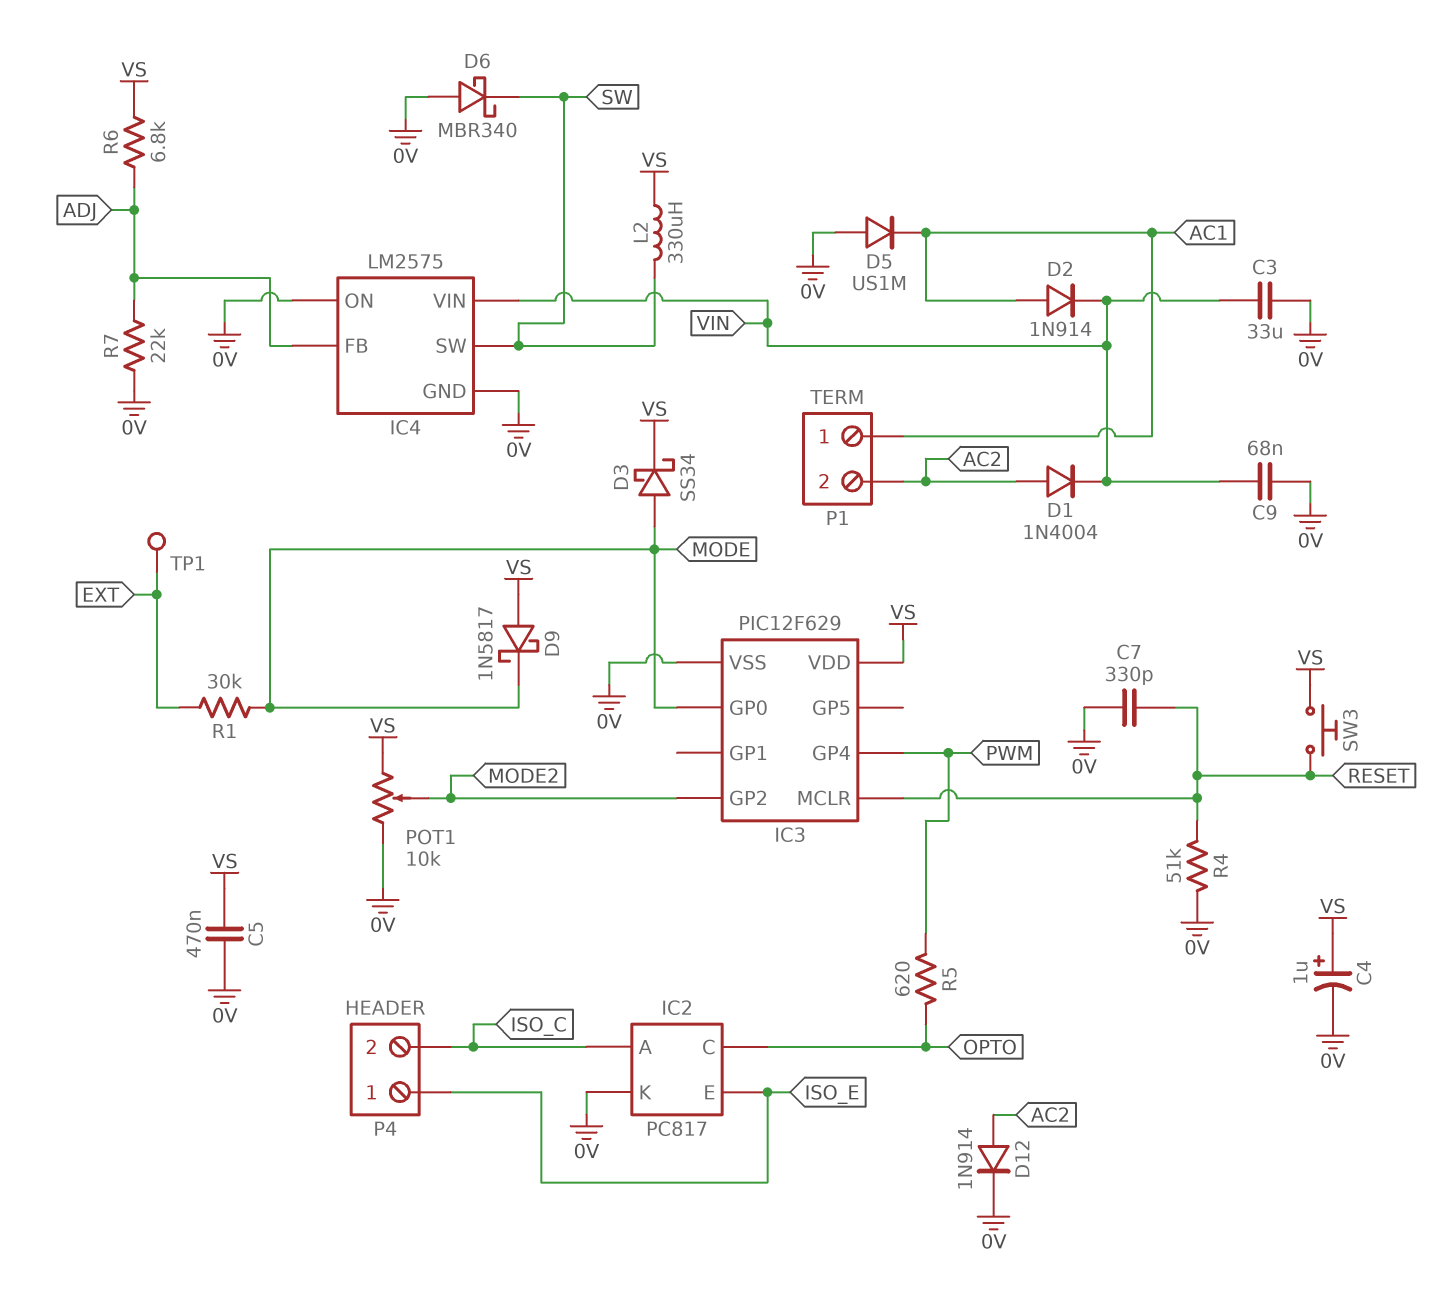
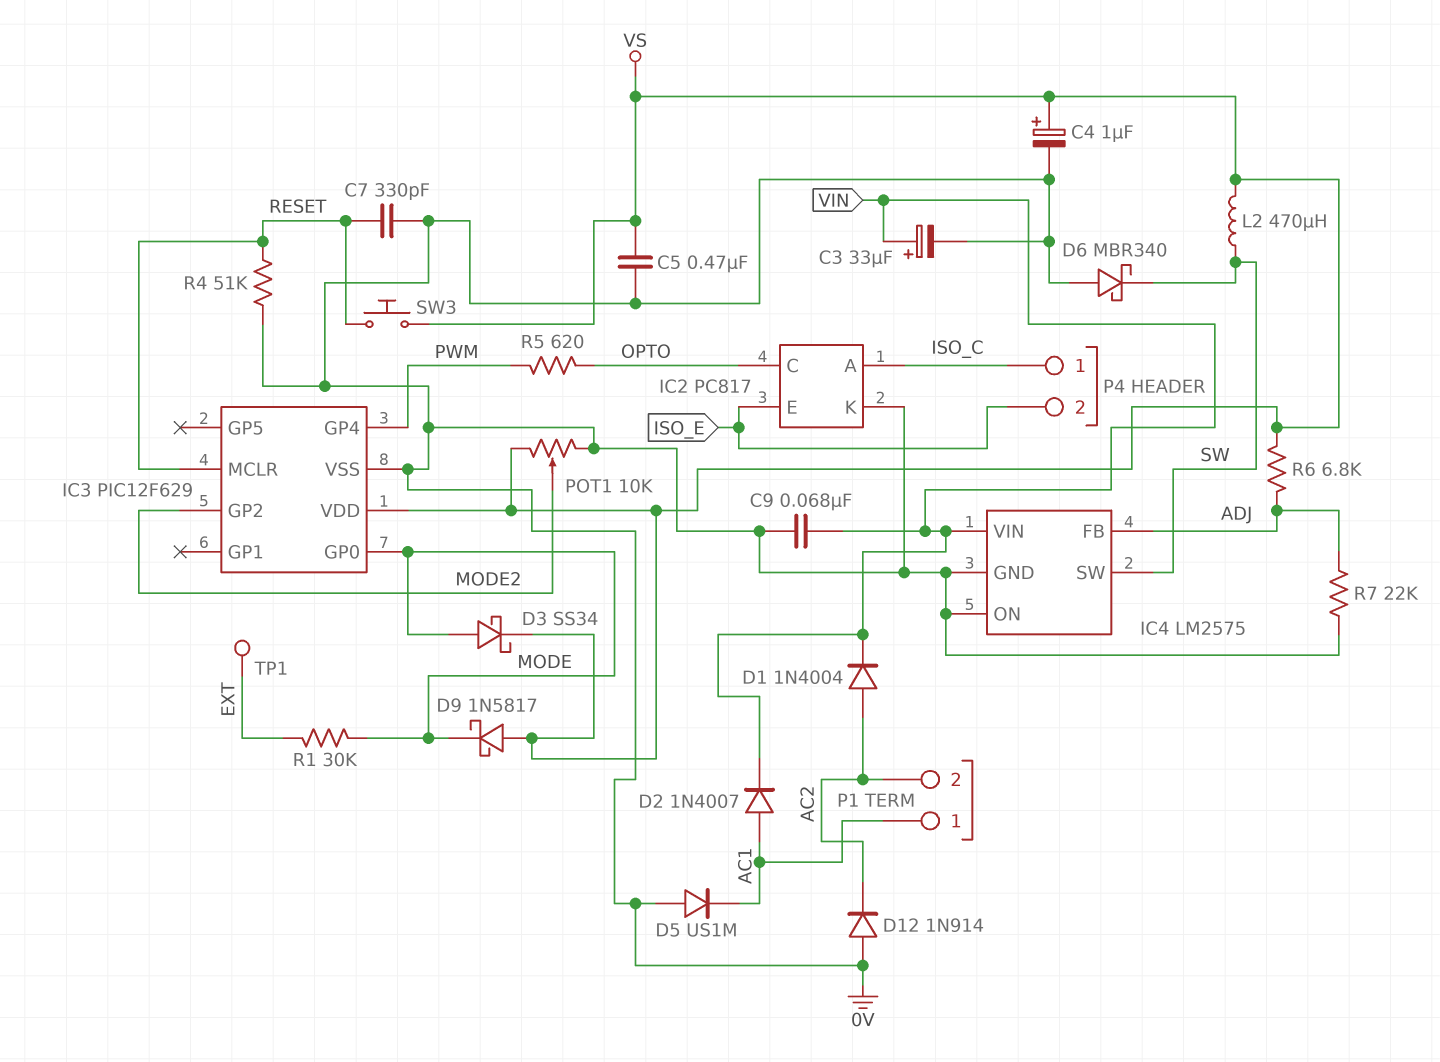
C3: 33uF (0V, VIN) -> 33uF (plus VIN, minus 0V)
D2: diode 1N914 (A AC1, K VIN) -> diode 1N4007 (A AC1, K VIN)
D12: diode 1N914 (A AC2, K 0V) -> diode 1N914 (A 0V, K AC2)
L2: 330uH (SW, VS) -> 470uH (SW, VS)
P4 pin 1: ISO_E -> ISO_C
P4 pin 2: ISO_C -> ISO_E

